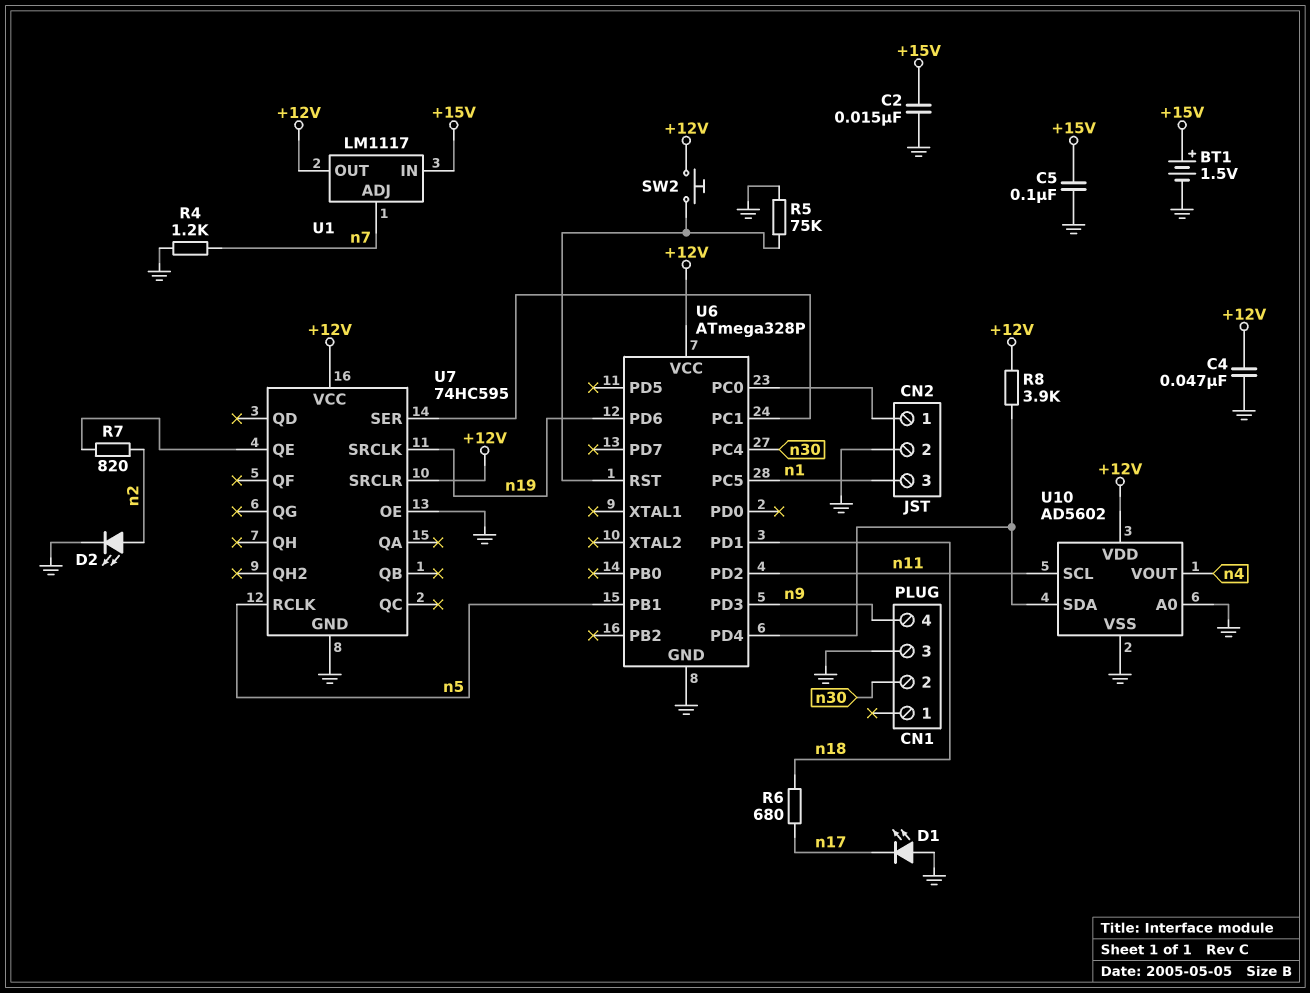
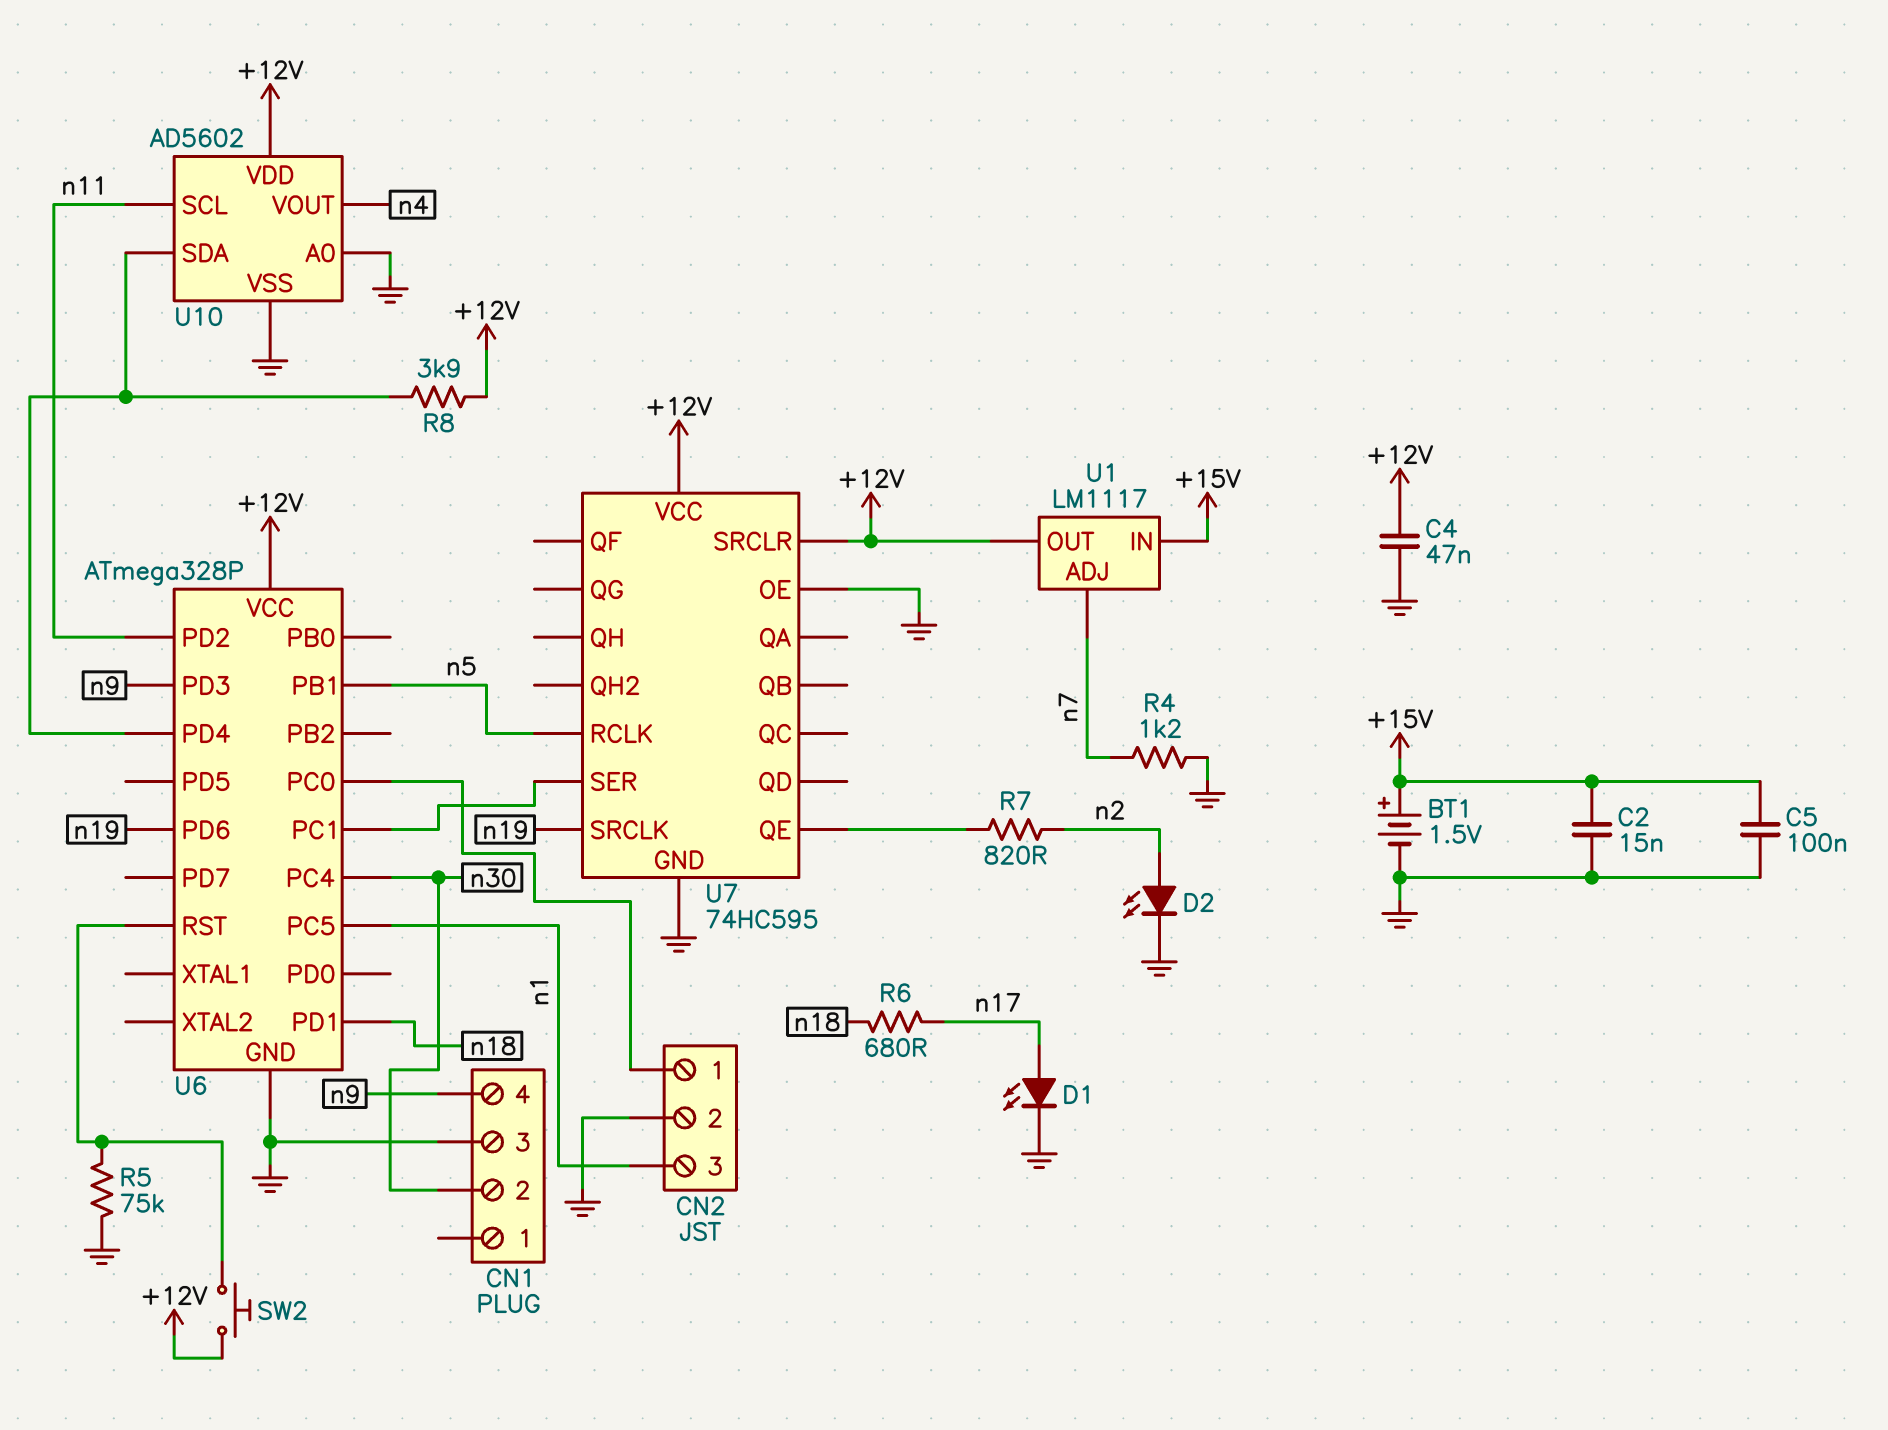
D1: LED (A GND, K n17) -> LED (A n17, K GND)

